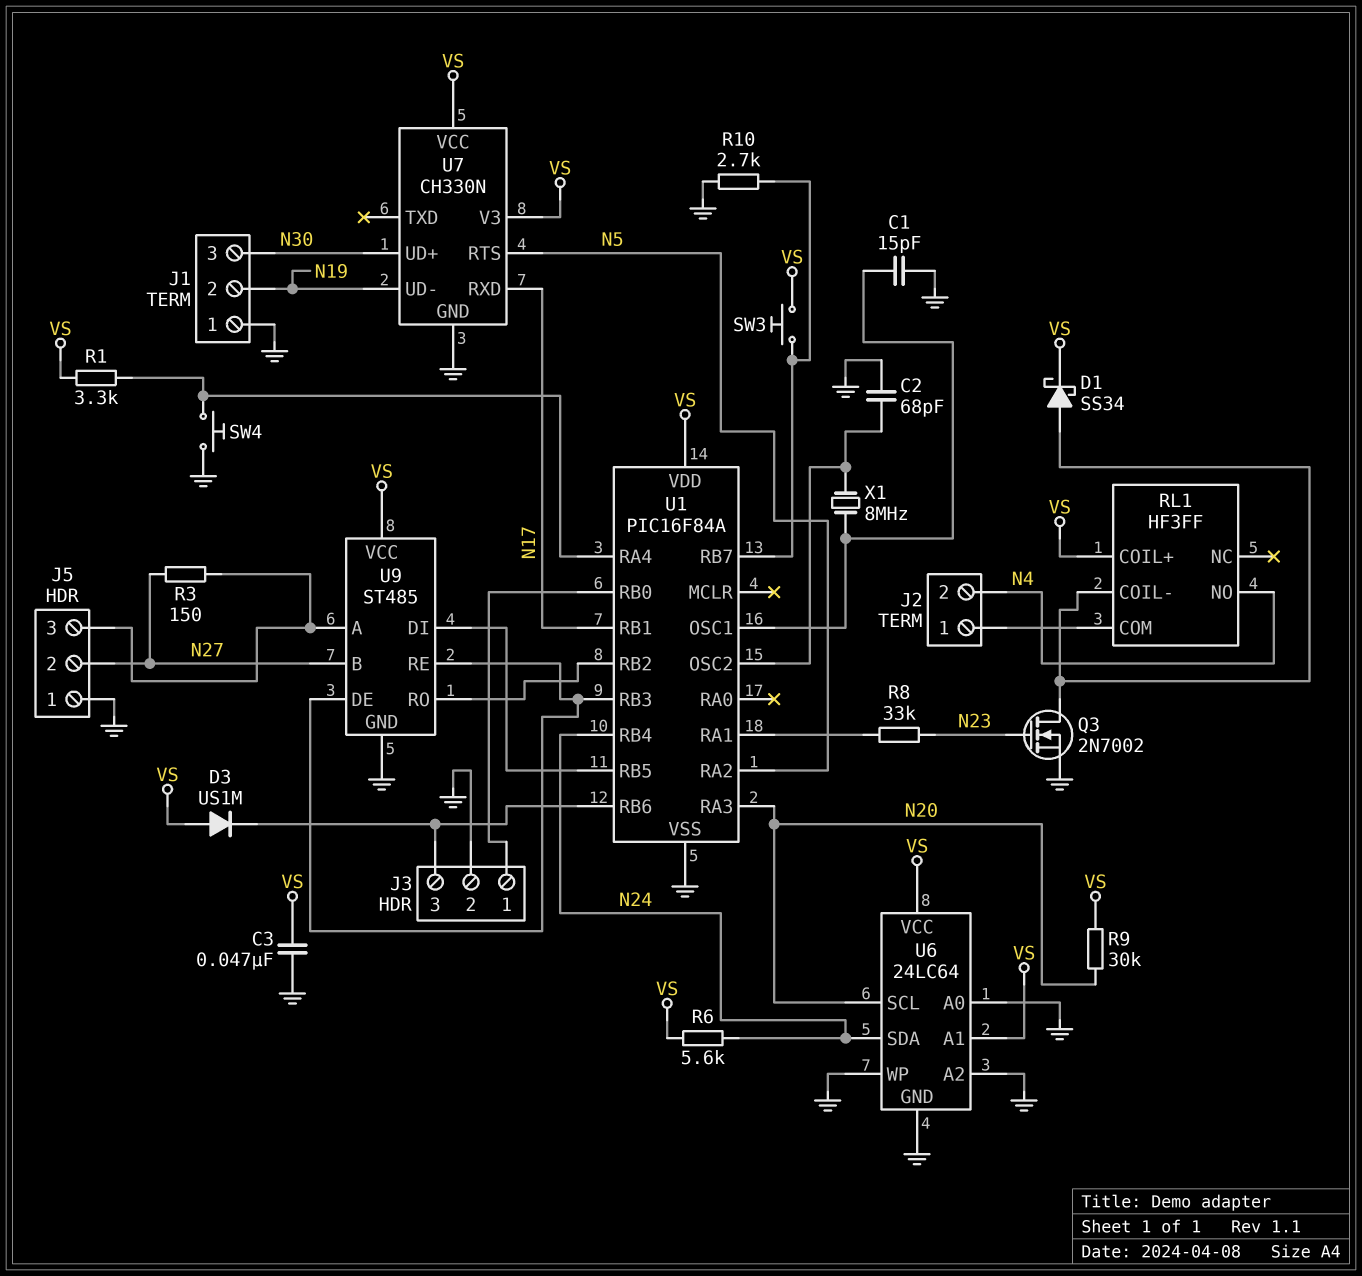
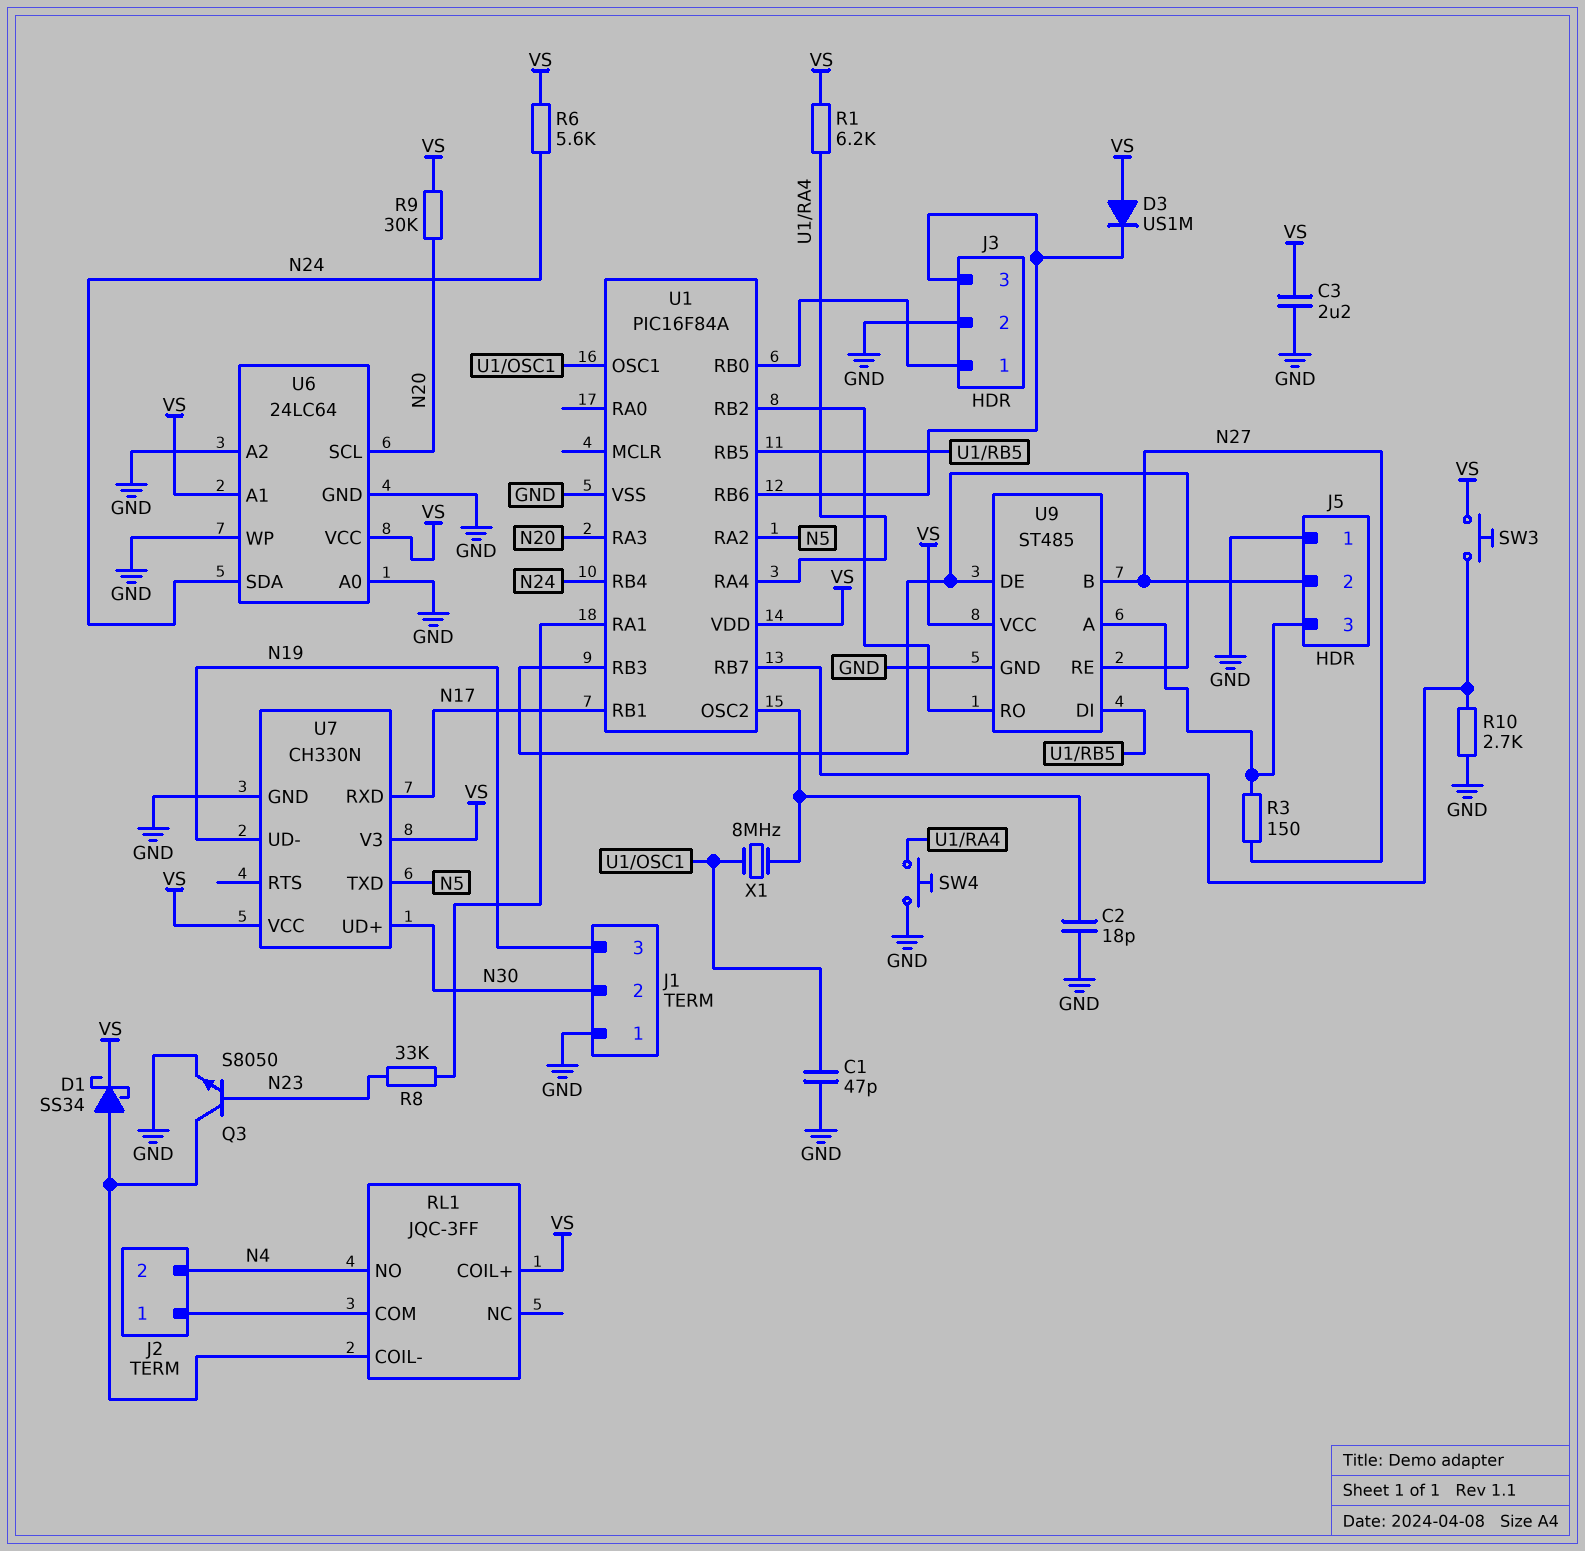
C1: 15pF (GND, U1/OSC1) -> 47pF (GND, U1/OSC1)
C2: 68pF (GND, U1/OSC2) -> 18pF (GND, U1/OSC2)
C3: 47nF (GND, VS) -> 2.2uF (GND, VS)
J1 pin 2: N19 -> N30
J1 pin 3: N30 -> N19
Q3: NMOS 2N7002 (G N23, D RL1/COIL-, S GND) -> NPN S8050 (B N23, C RL1/COIL-, E GND)
R1: 3.3k (U1/RA4, VS) -> 6.2k (U1/RA4, VS)
RL1: HF3FF -> JQC-3FF
U7 pin RTS: N5 -> none
U7 pin TXD: none -> N5

